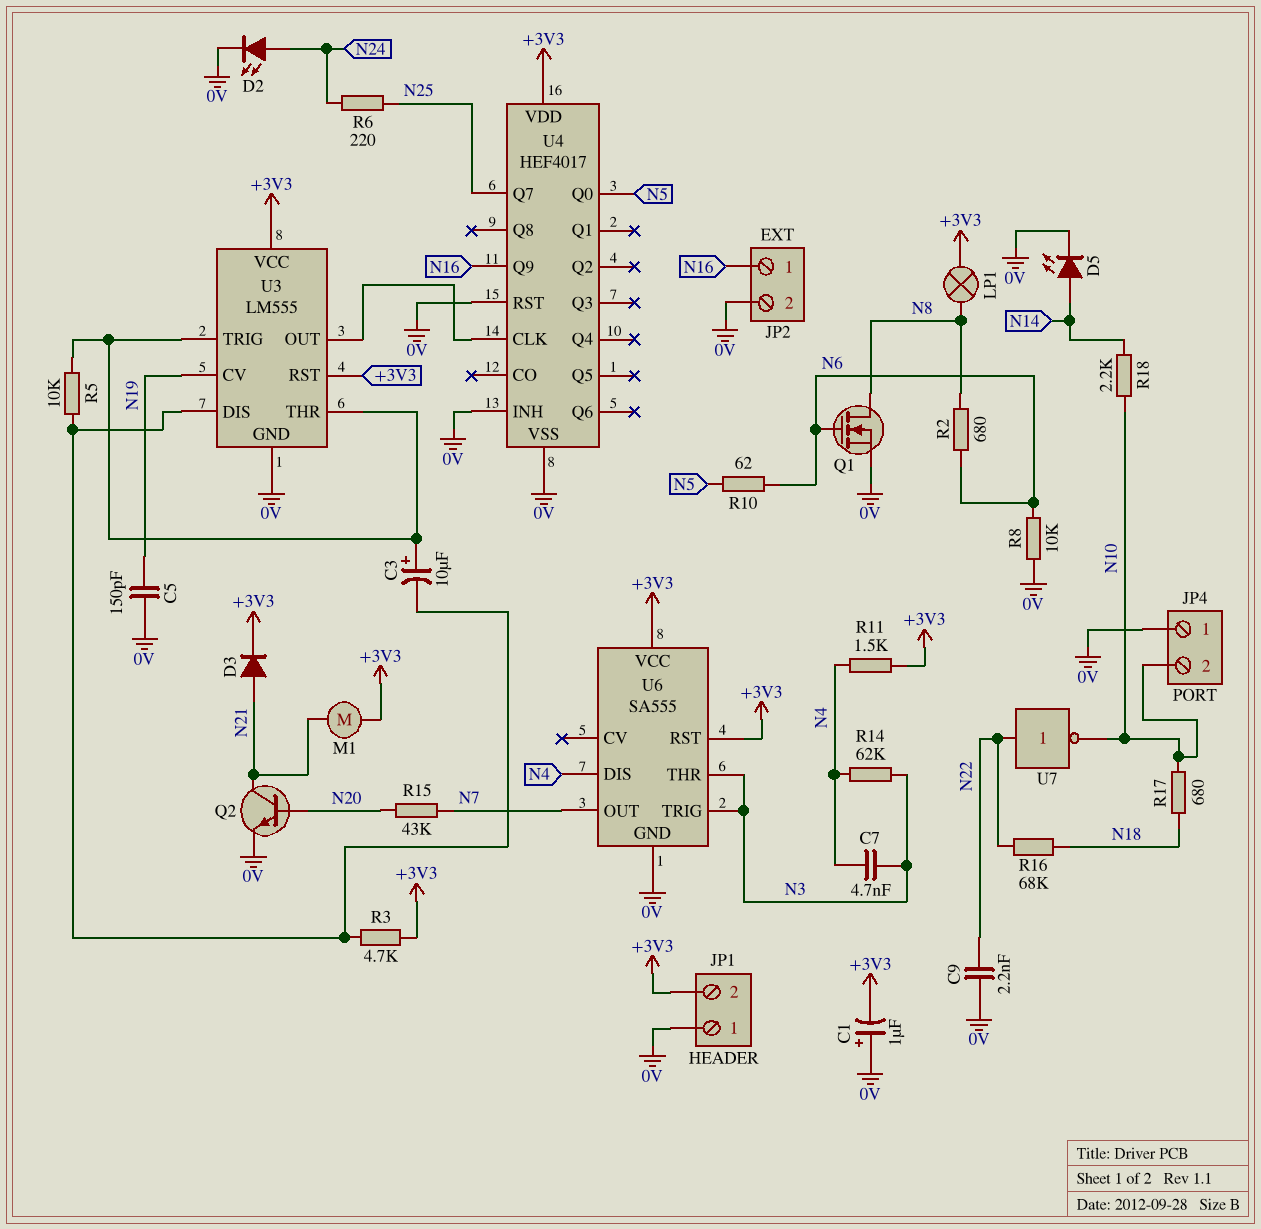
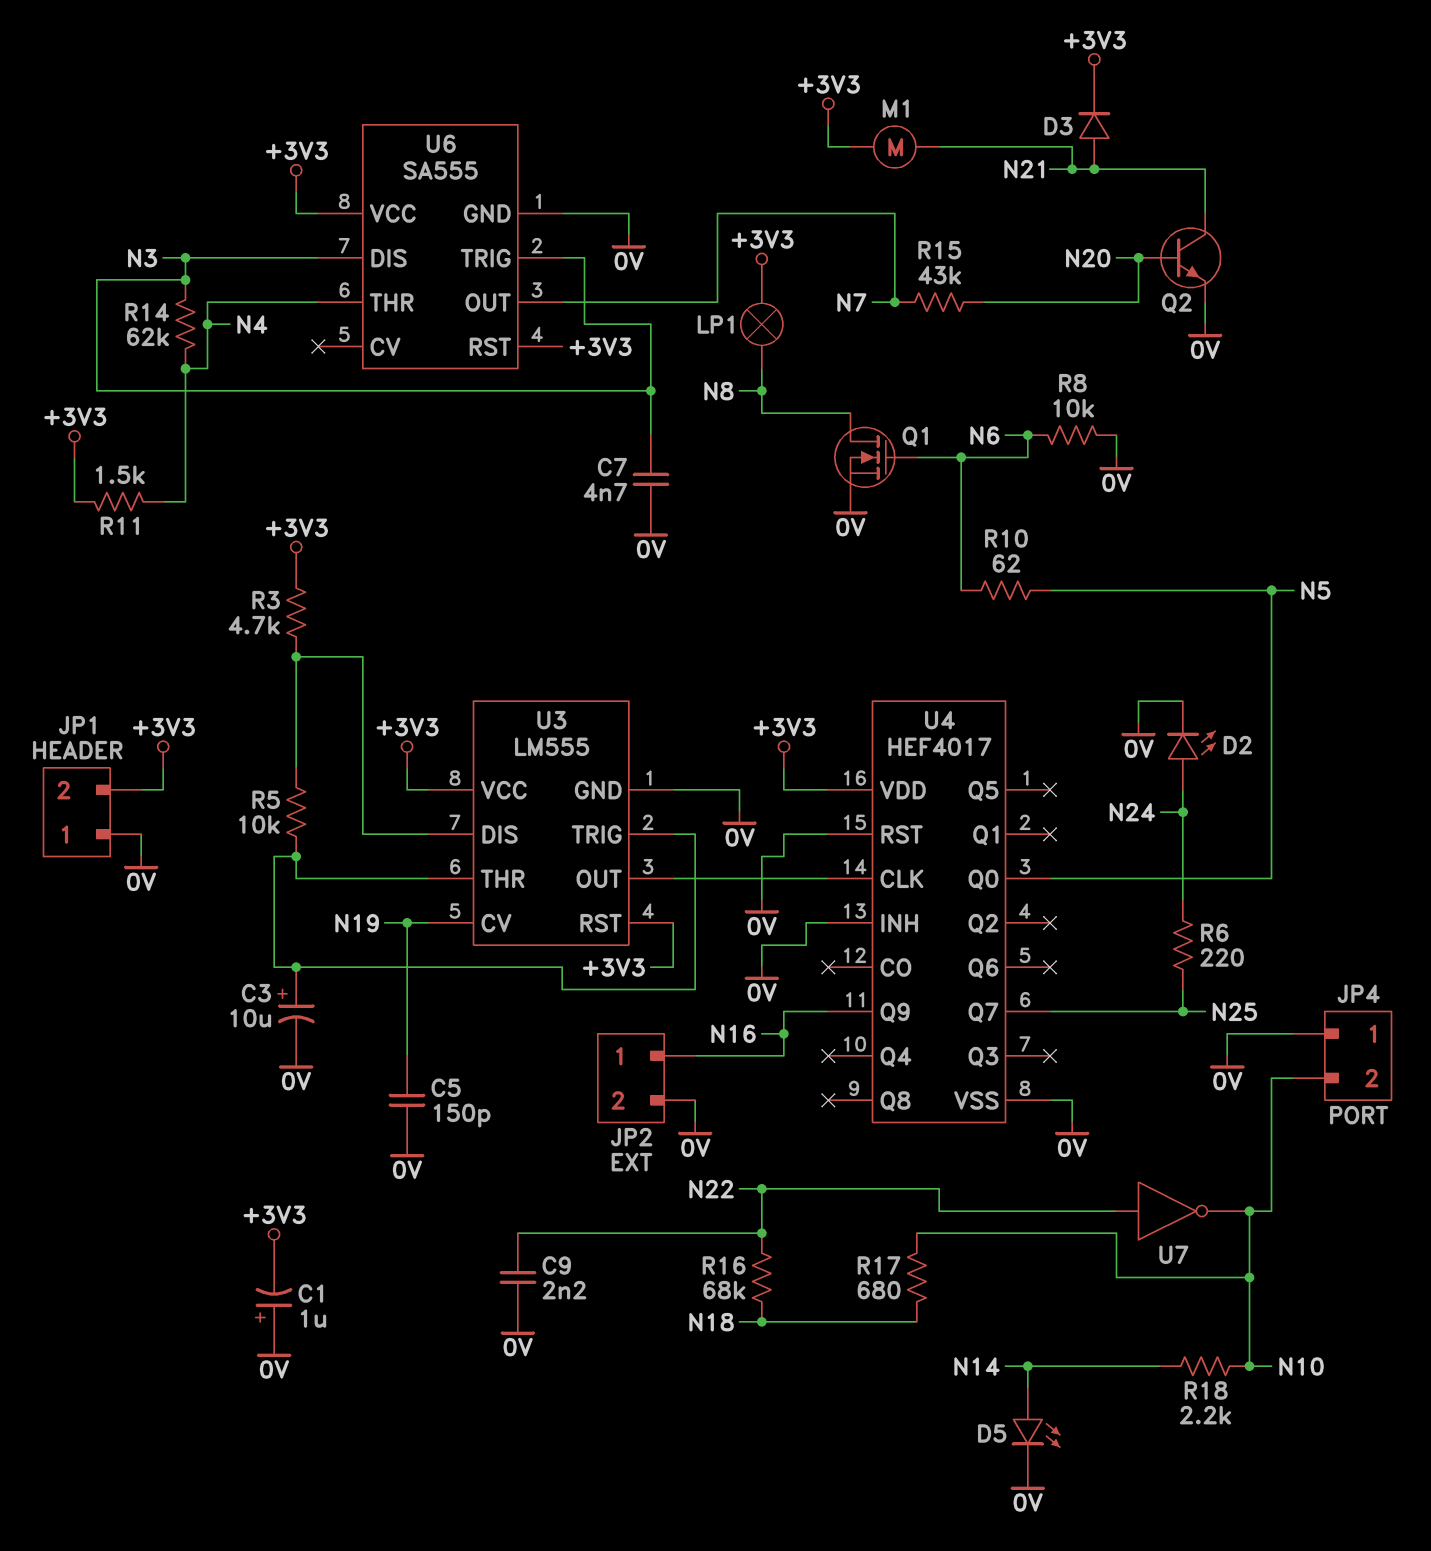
C3: 10uF (plus U3/THR, minus U3/DIS) -> 10uF (plus U3/THR, minus 0V)
C7: 4.7nF (N3, N4) -> 4.7nF (0V, N3)
R2: 680 (N6, N8) -> none
U6 pin DIS: N4 -> N3
U6 pin THR: N3 -> N4

